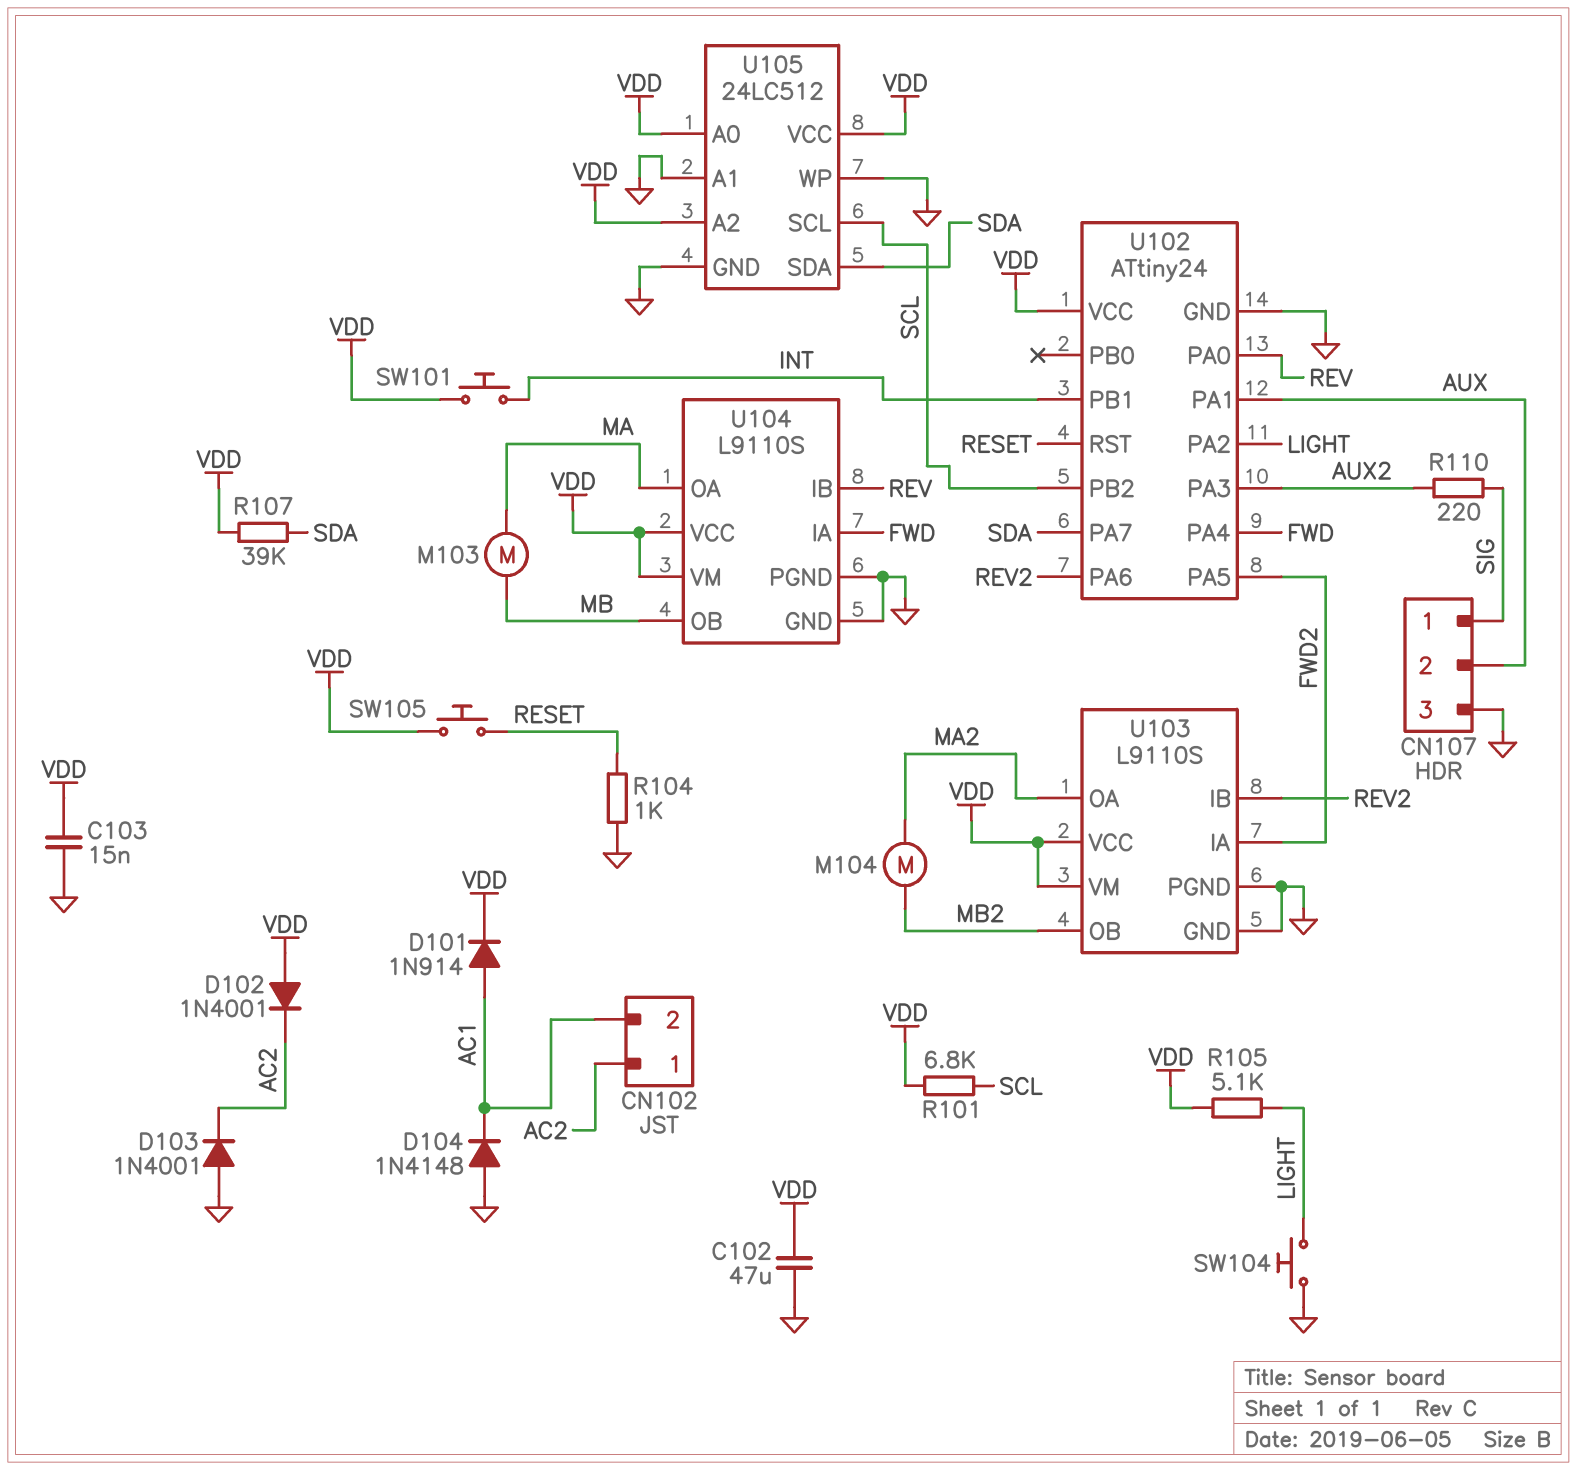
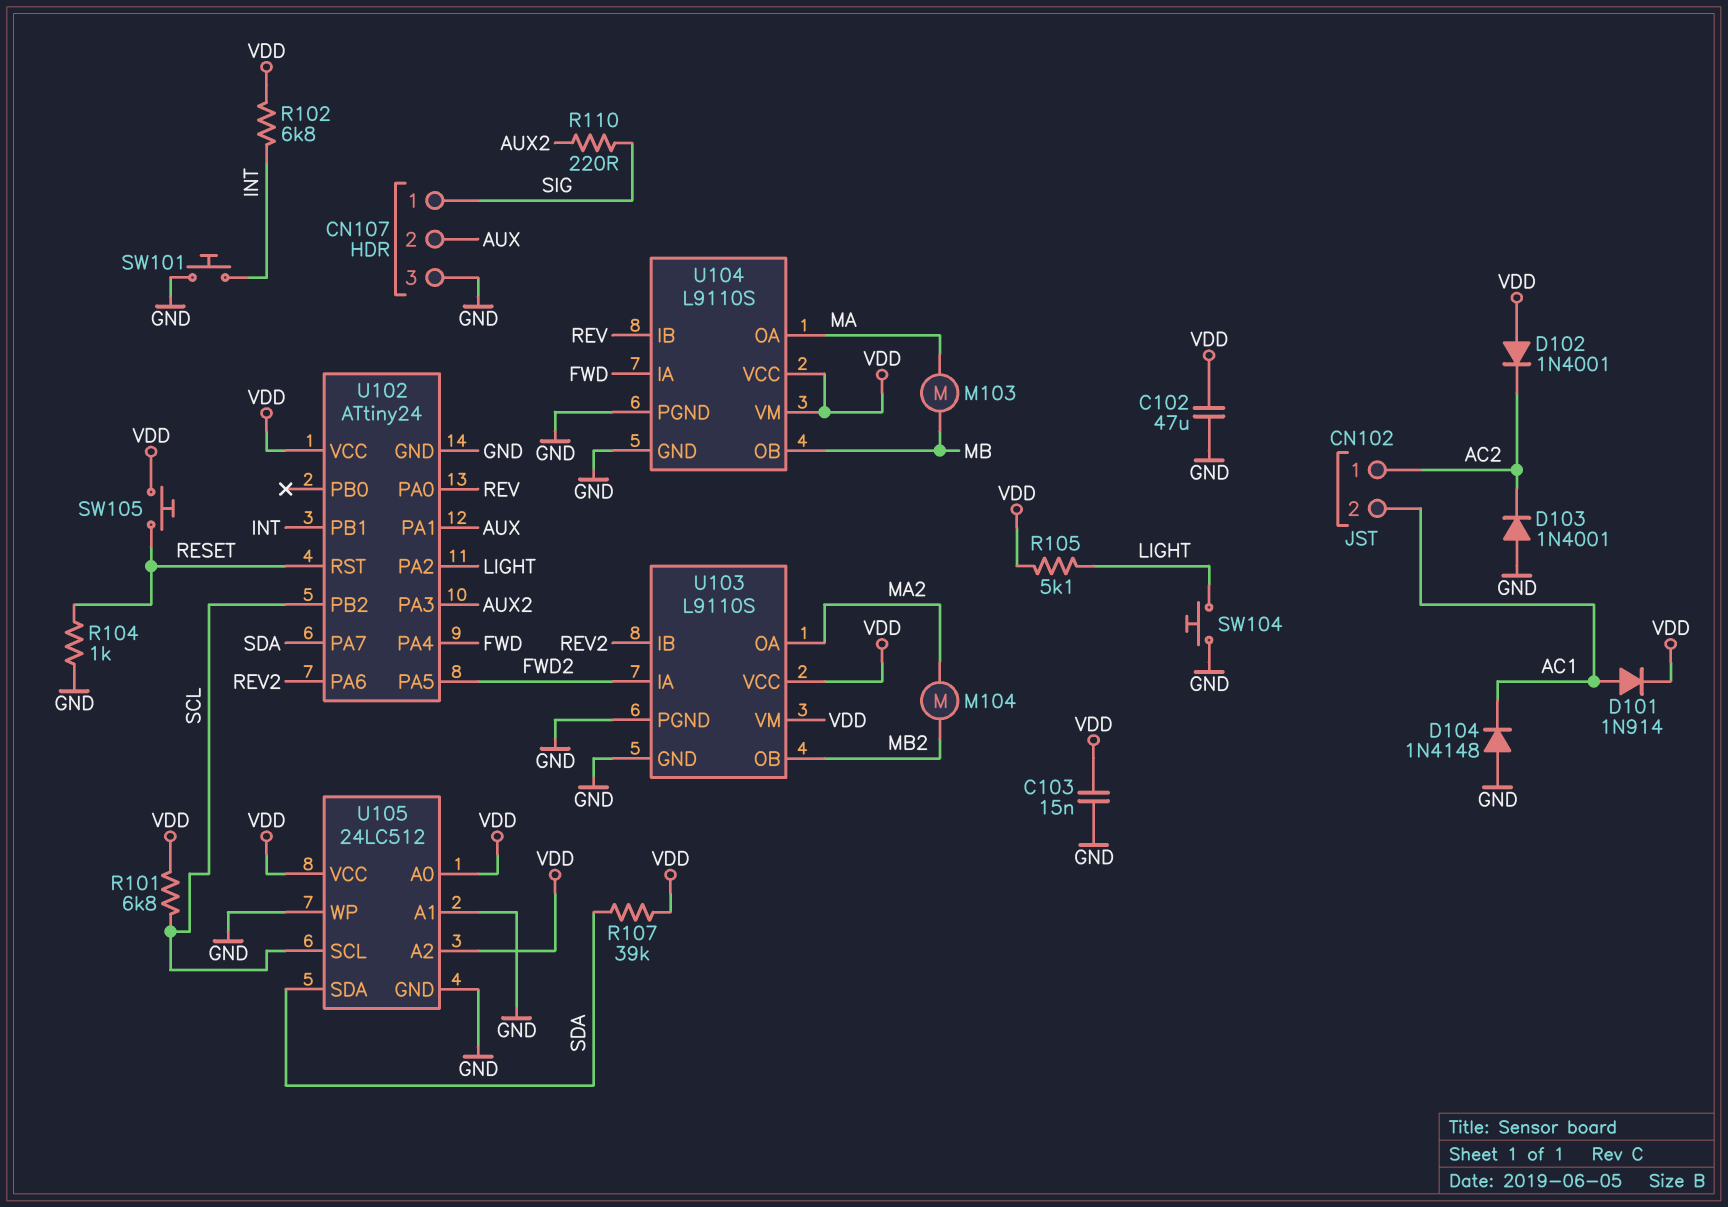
R102: none -> 6.8k (INT, VDD)
SW101: button (INT, VDD) -> button (GND, INT)

